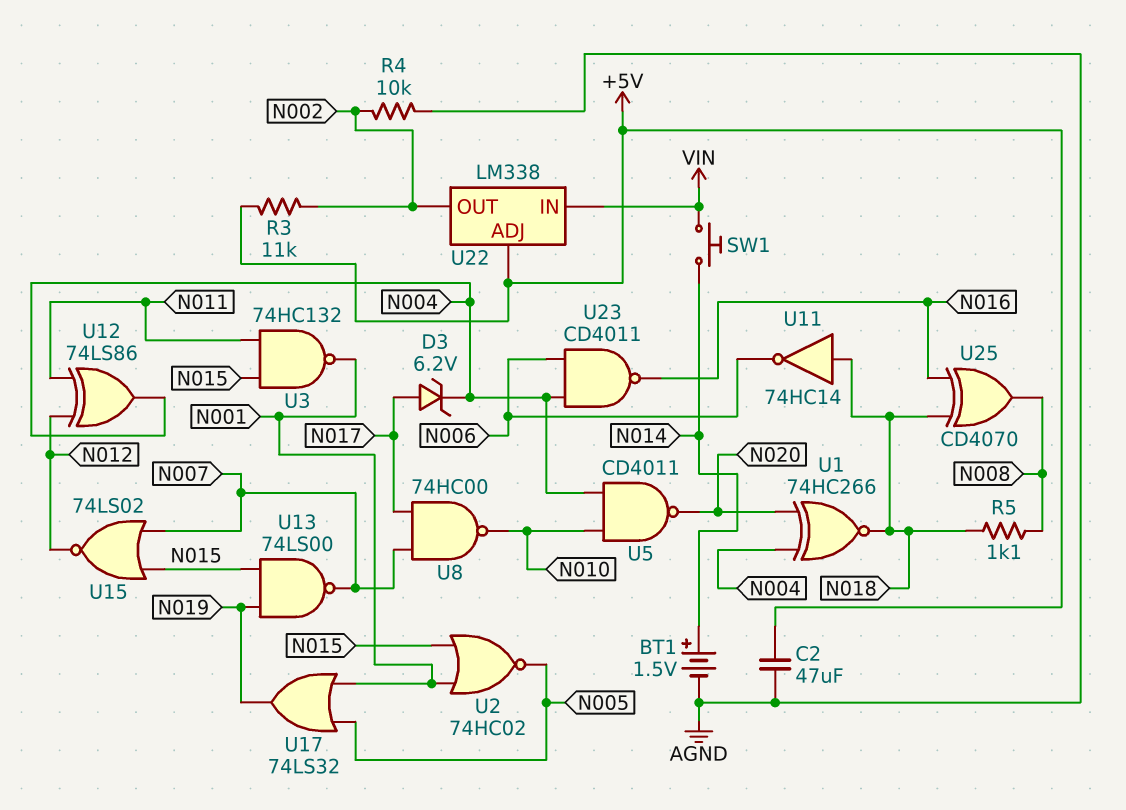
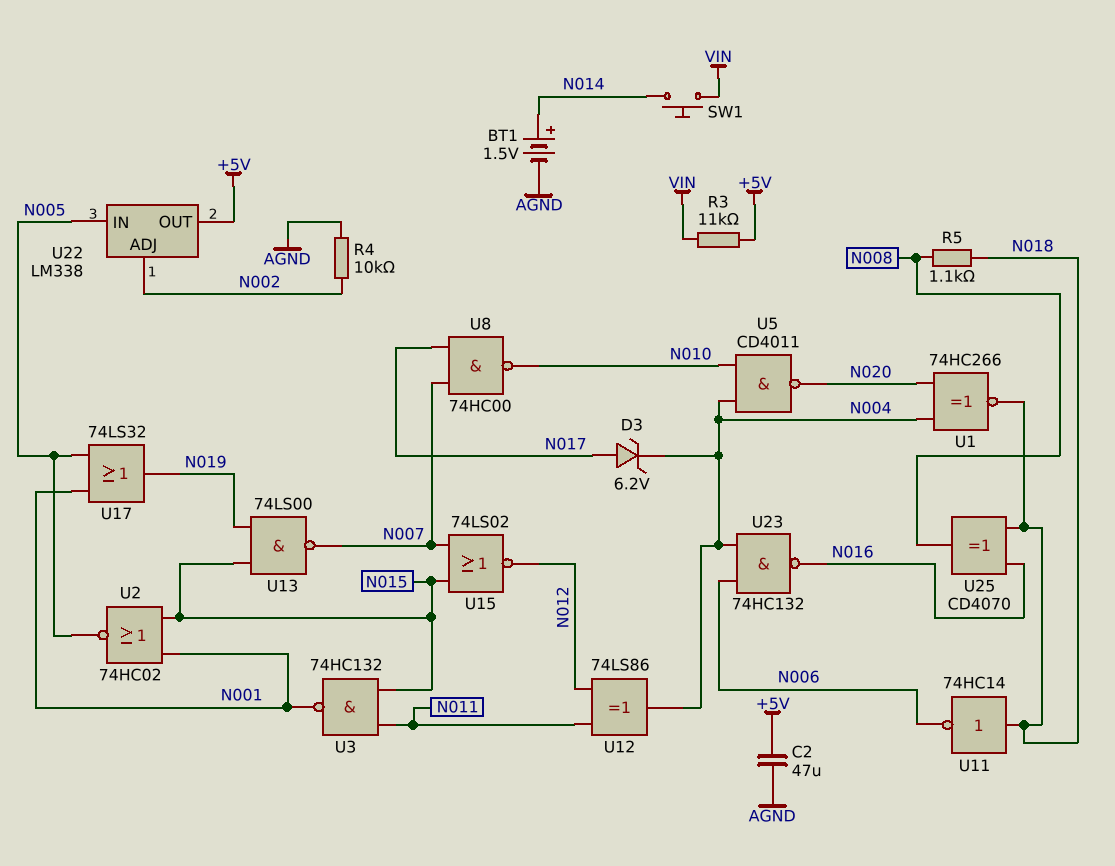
R3: 11k (+5V, N002) -> 11k (+5V, VIN)
U22 pin ADJ: +5V -> N002
U22 pin IN: VIN -> N005
U22 pin OUT: N002 -> +5V
U23: NAND CD4011 (in N004, in N006, out N016) -> NAND 74HC132 (in N004, in N006, out N016)

